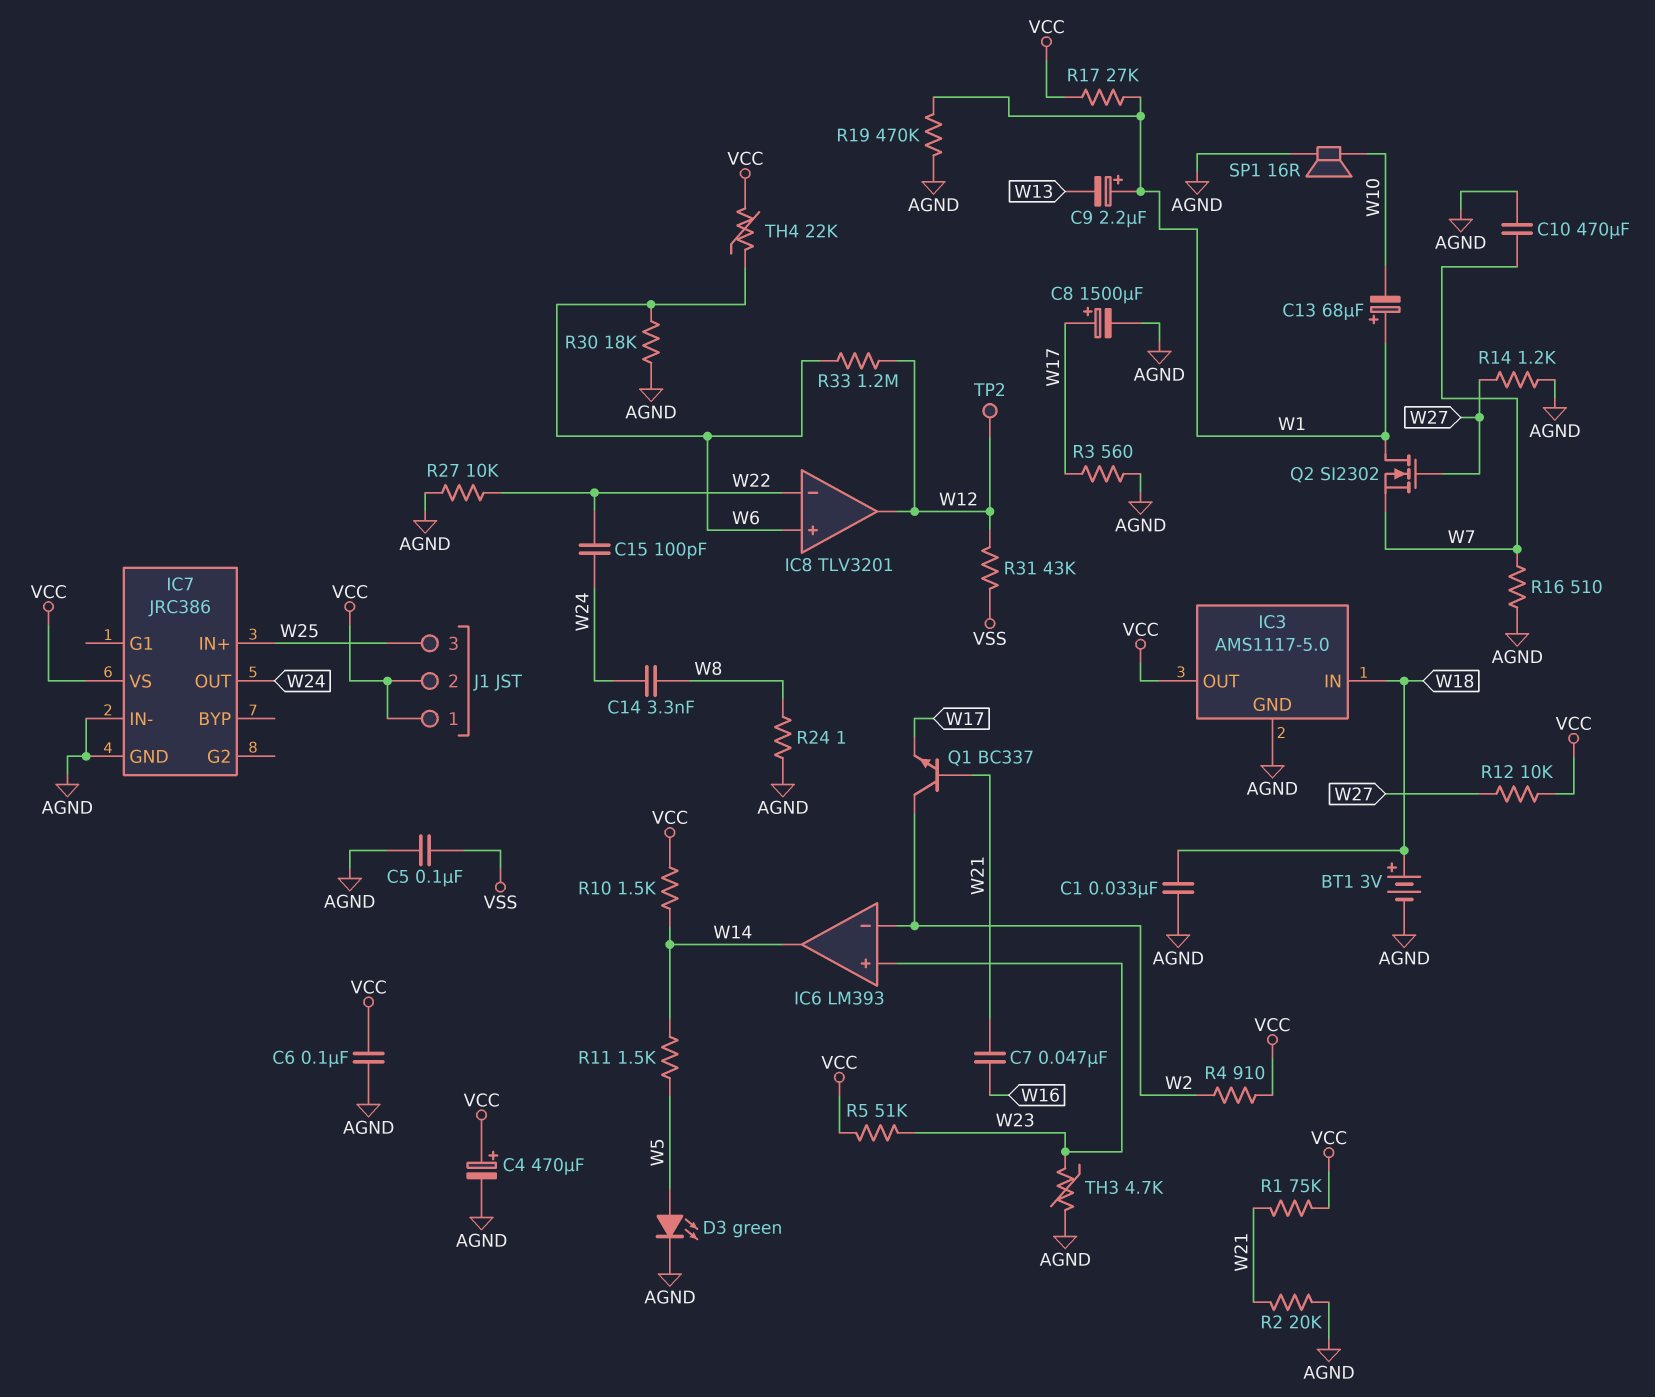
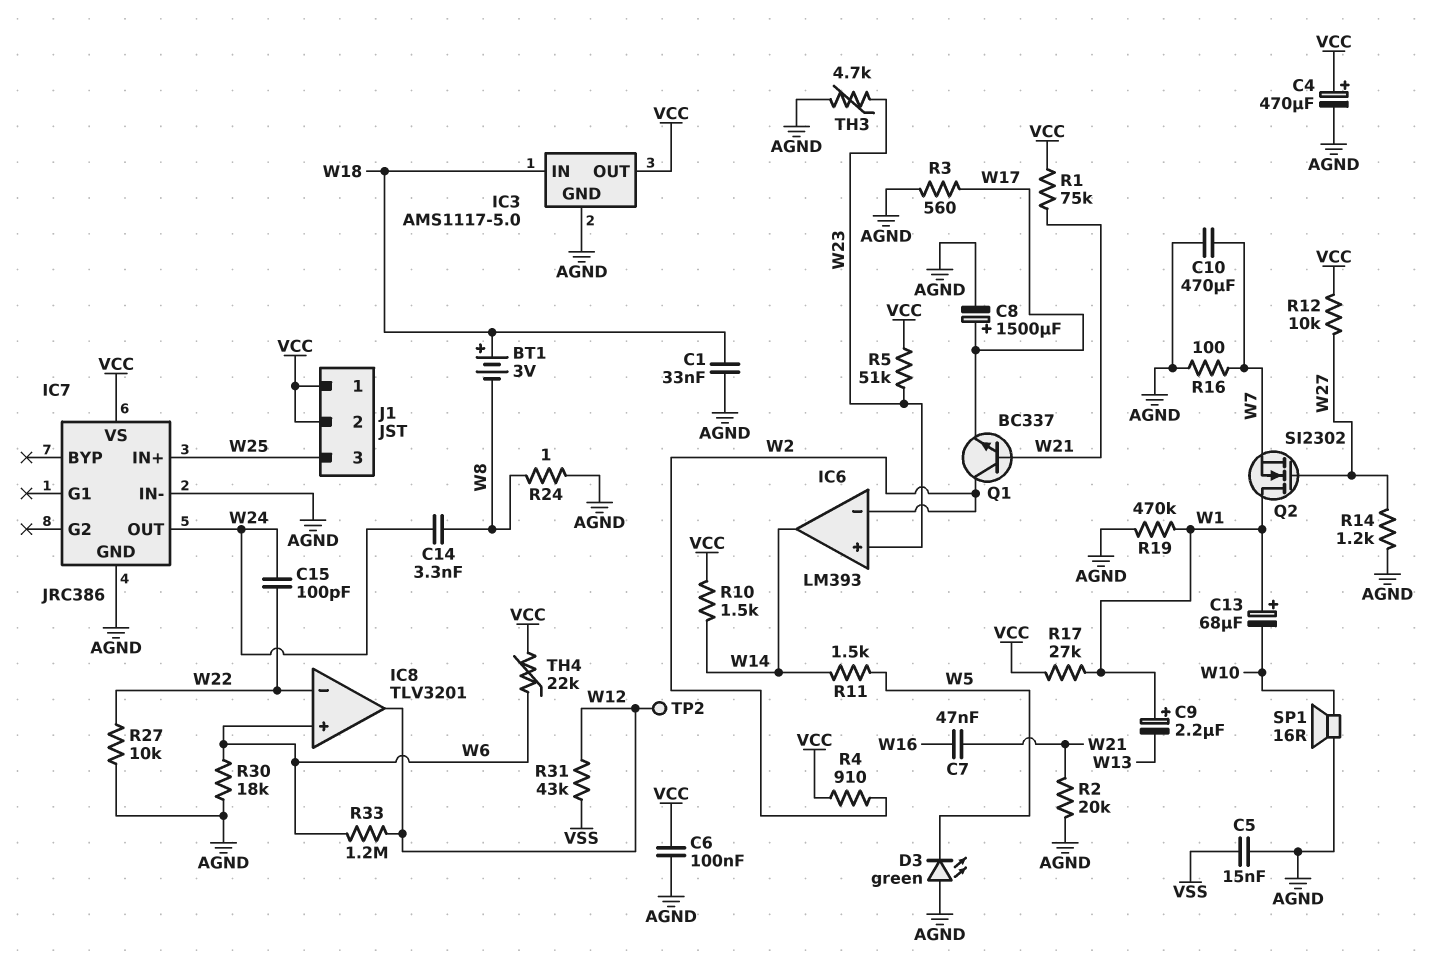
BT1: 3V (plus W18, minus AGND) -> 3V (plus W18, minus W8)
C5: 100nF (AGND, VSS) -> 15nF (AGND, VSS)
D3: LED green (A W5, K AGND) -> LED green (A AGND, K W5)
R16: 510 (AGND, W7) -> 100 (AGND, W7)

